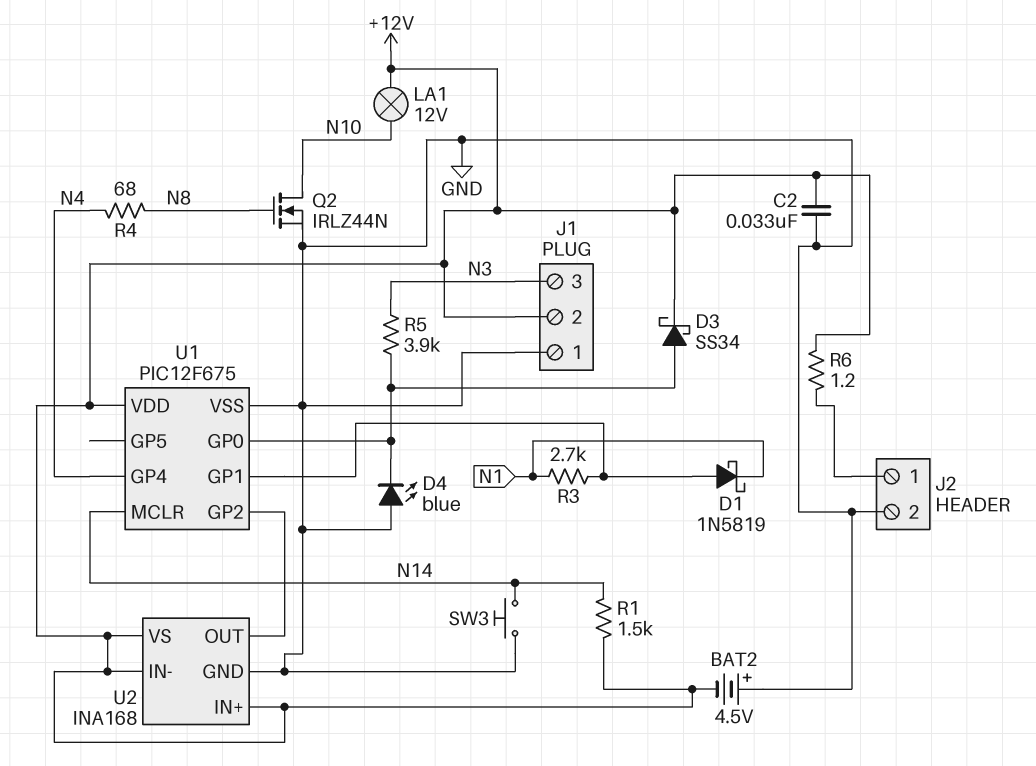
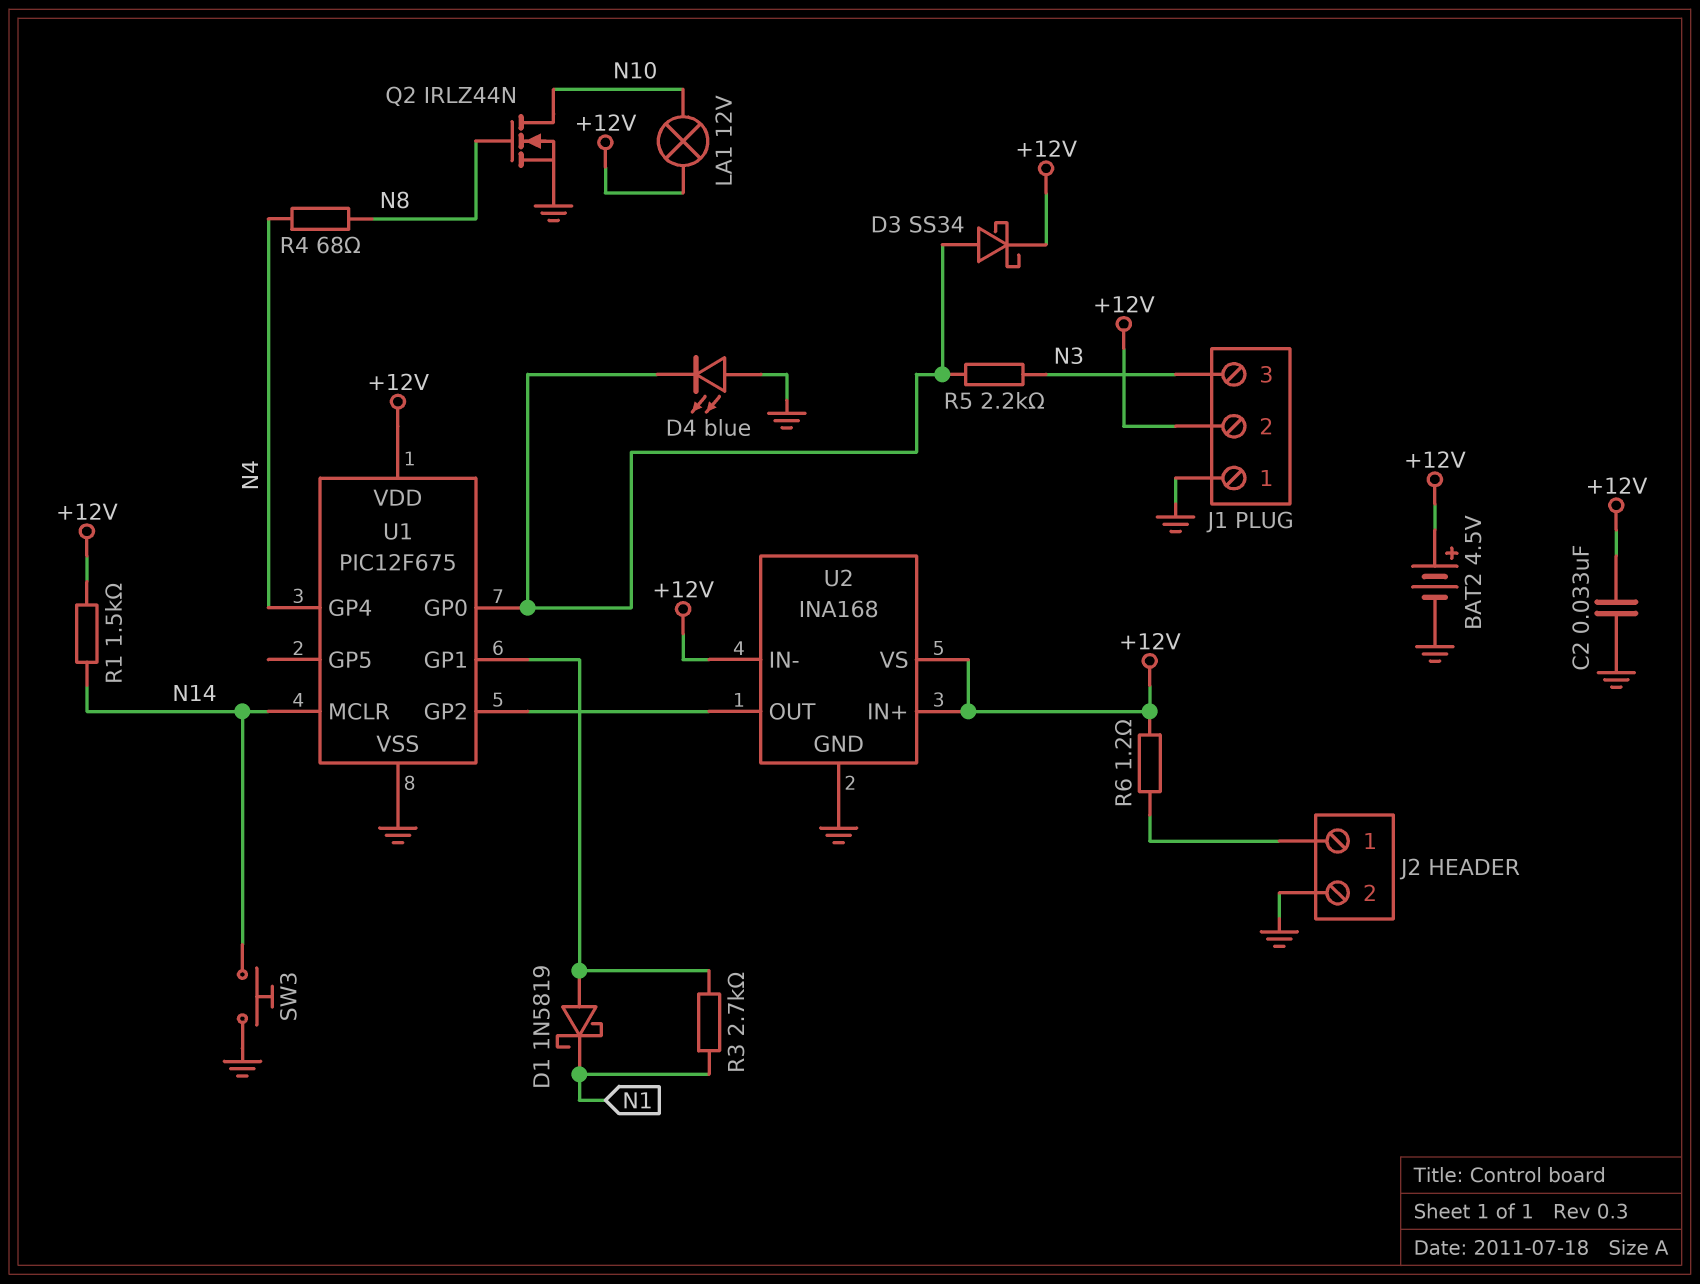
BAT2: 4.5V (plus GND, minus +12V) -> 4.5V (plus +12V, minus GND)
R5: 3.9k (N3, U1/GP0) -> 2.2k (N3, U1/GP0)

